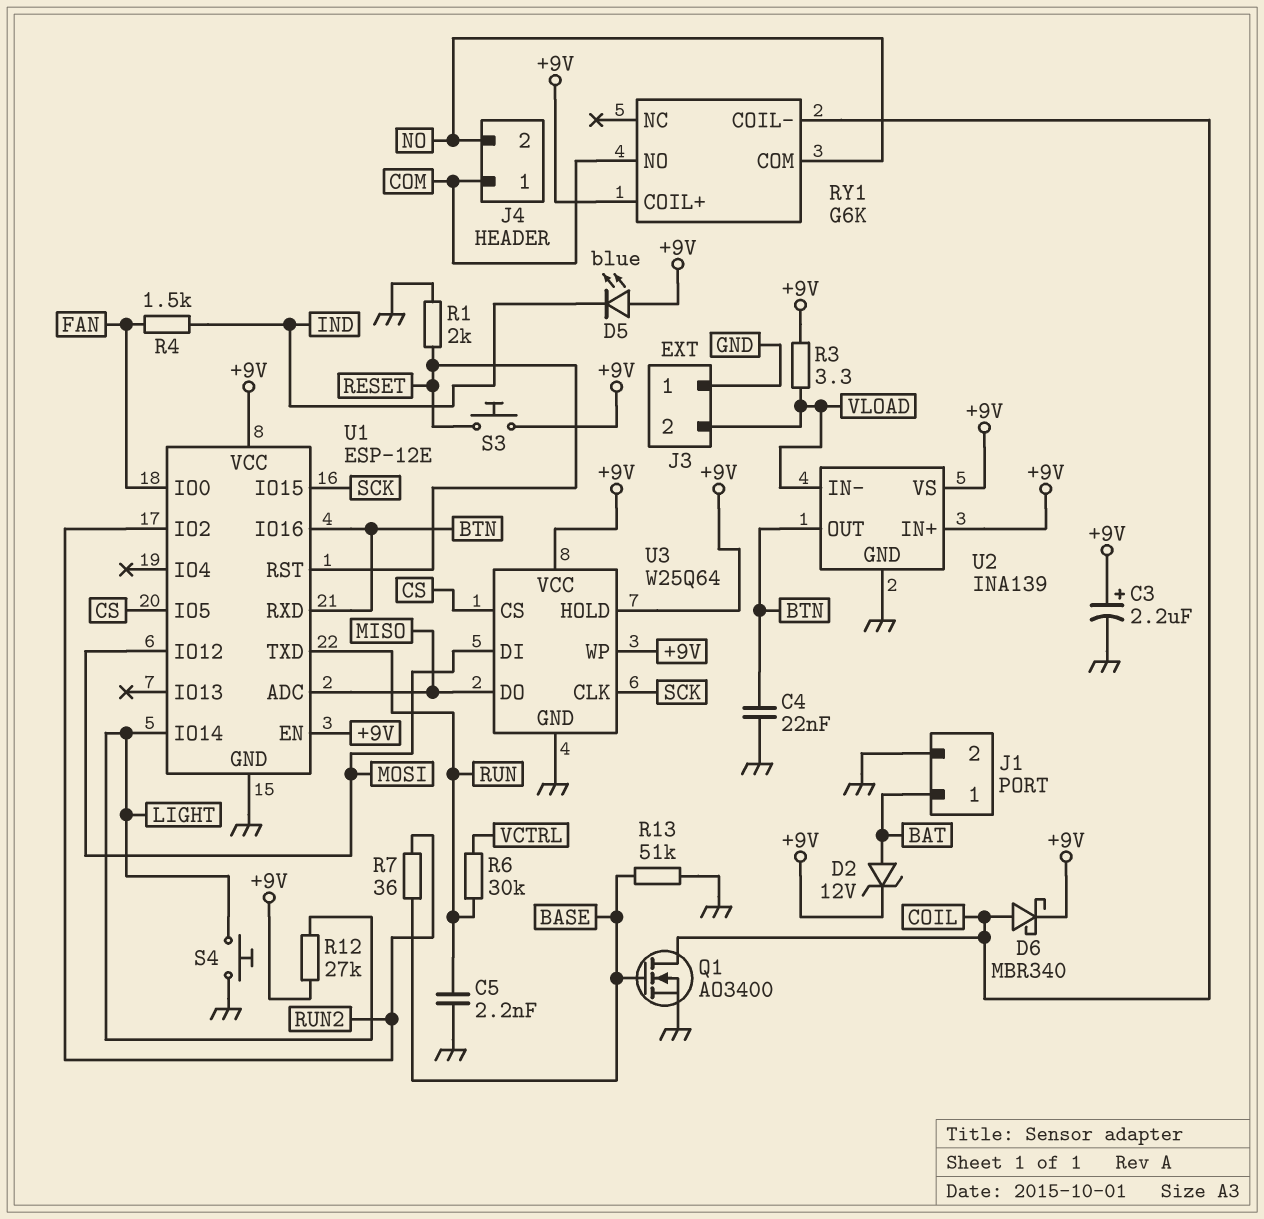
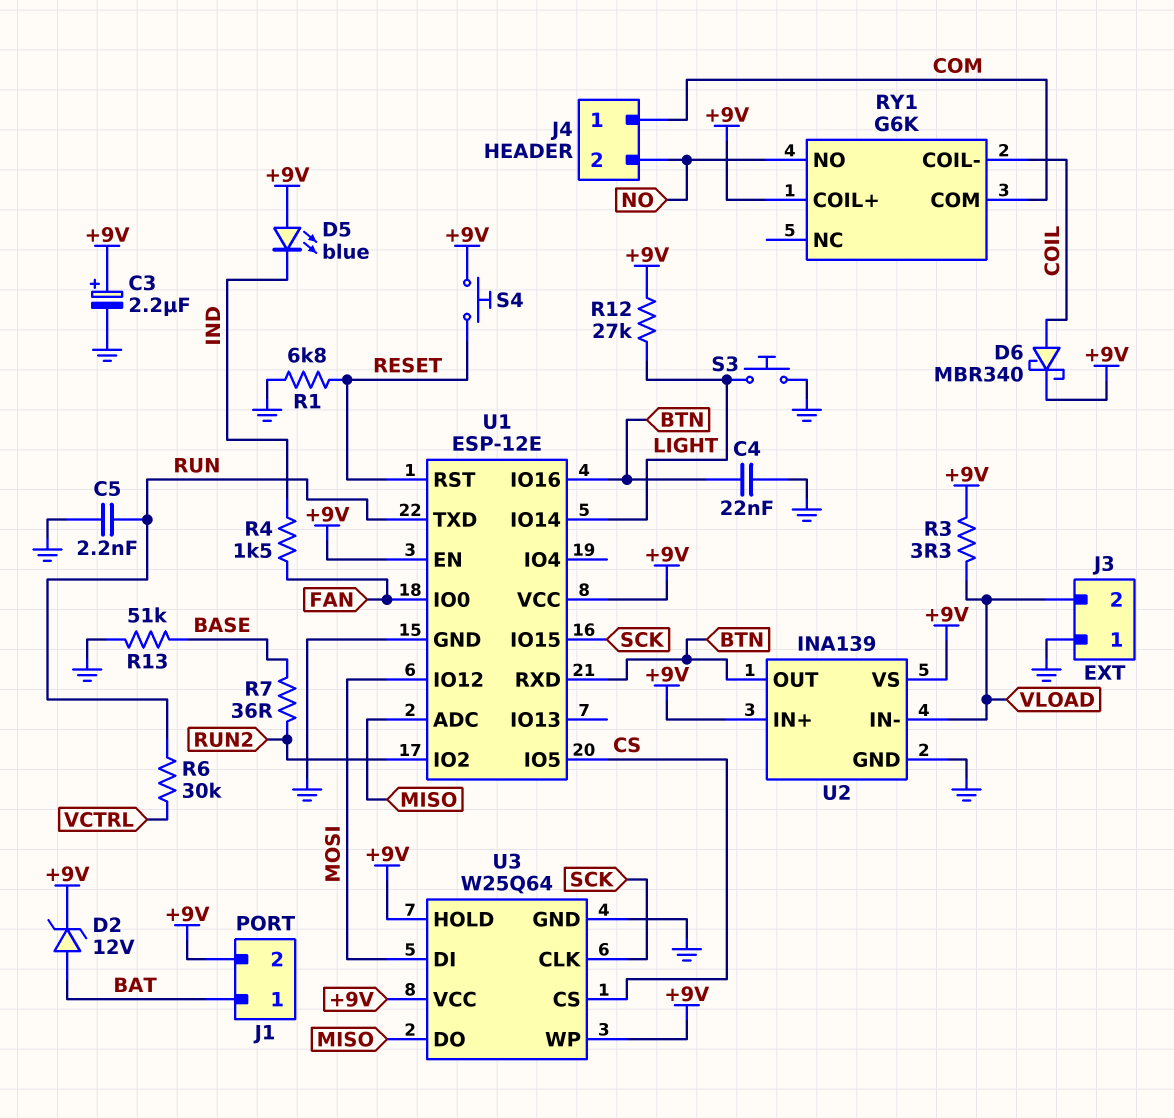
J1 pin 2: GND -> +9V
Q1: NMOS AO3400 (G BASE, D COIL, S GND) -> none
R1: 2k (GND, RESET) -> 6.8k (GND, RESET)
RY1 pin COM: NO -> COM
RY1 pin NO: COM -> NO
S3: button (+9V, RESET) -> button (GND, LIGHT)
S4: button (GND, LIGHT) -> button (+9V, RESET)

